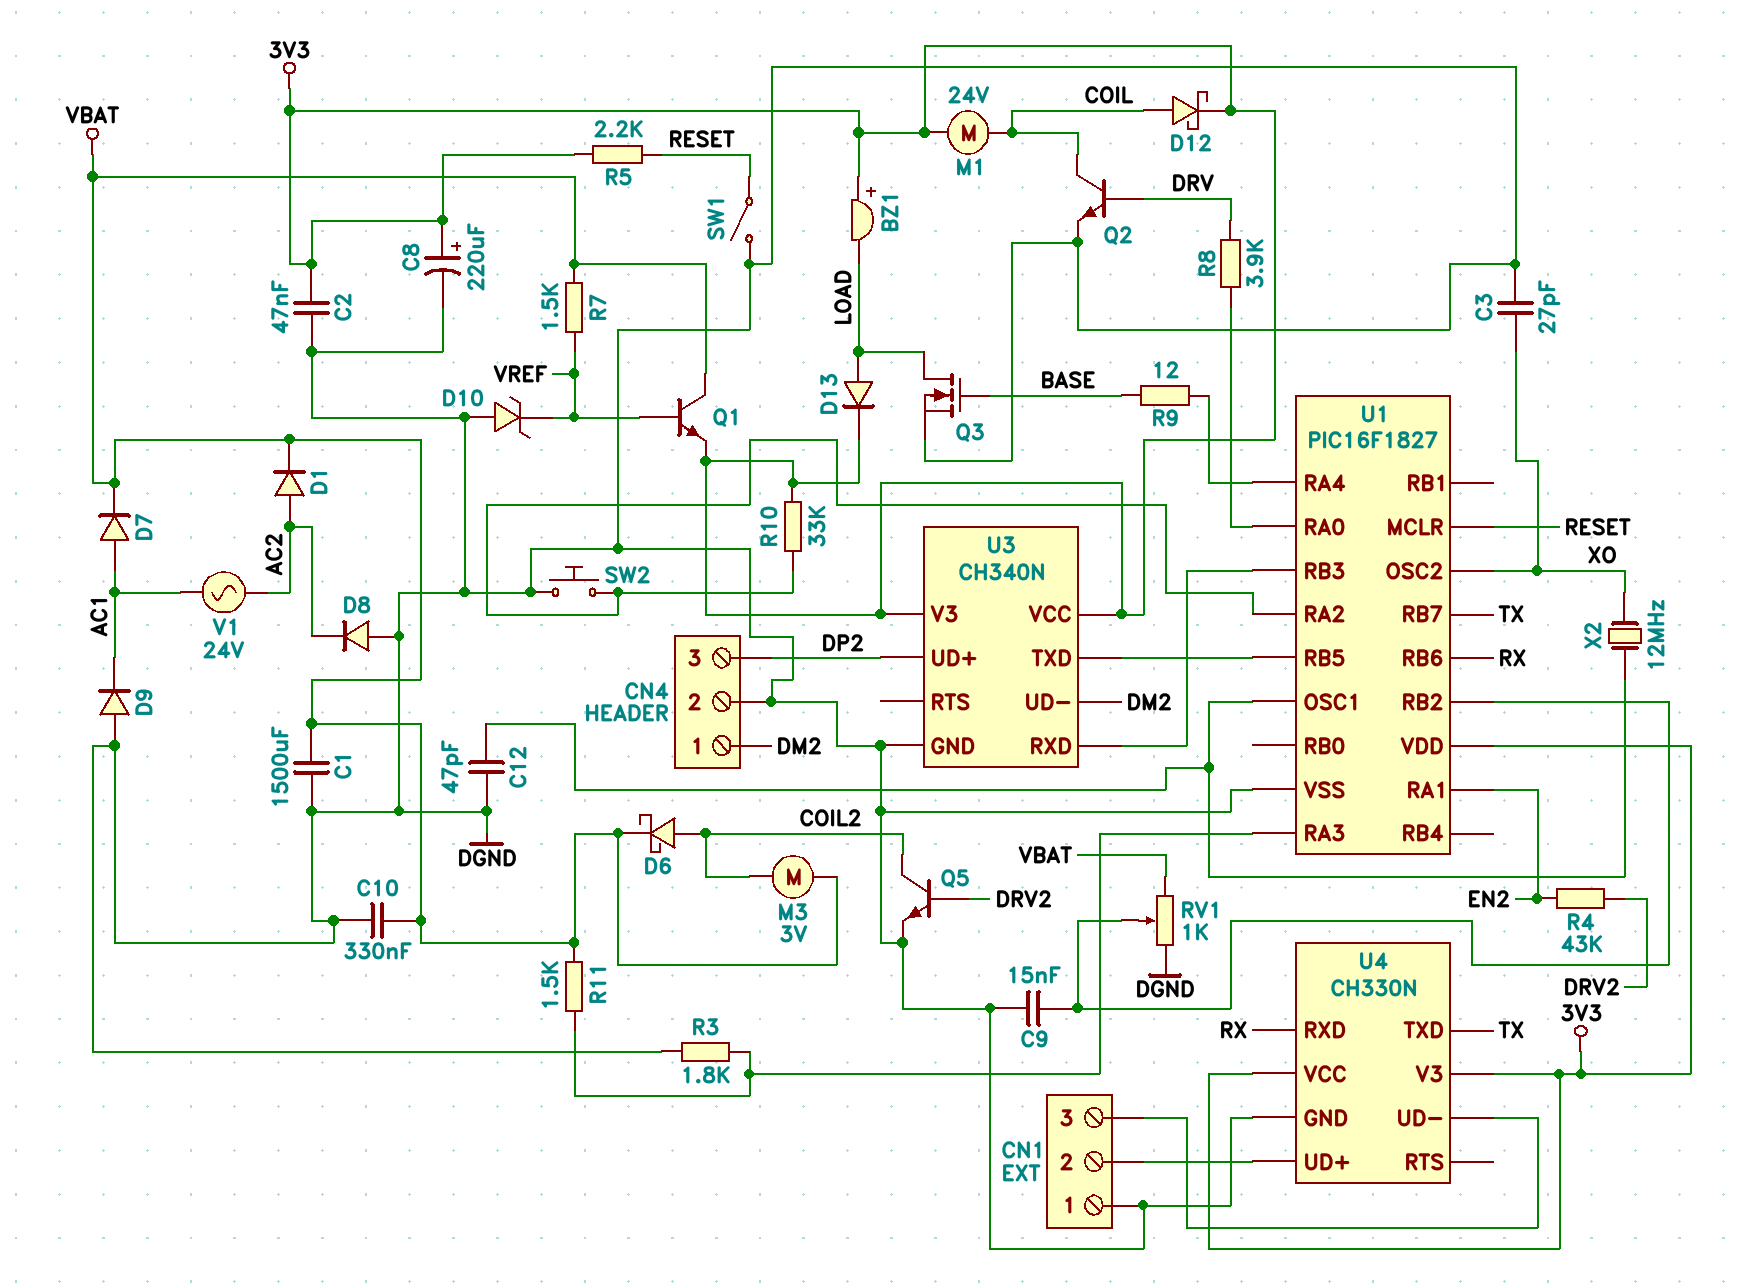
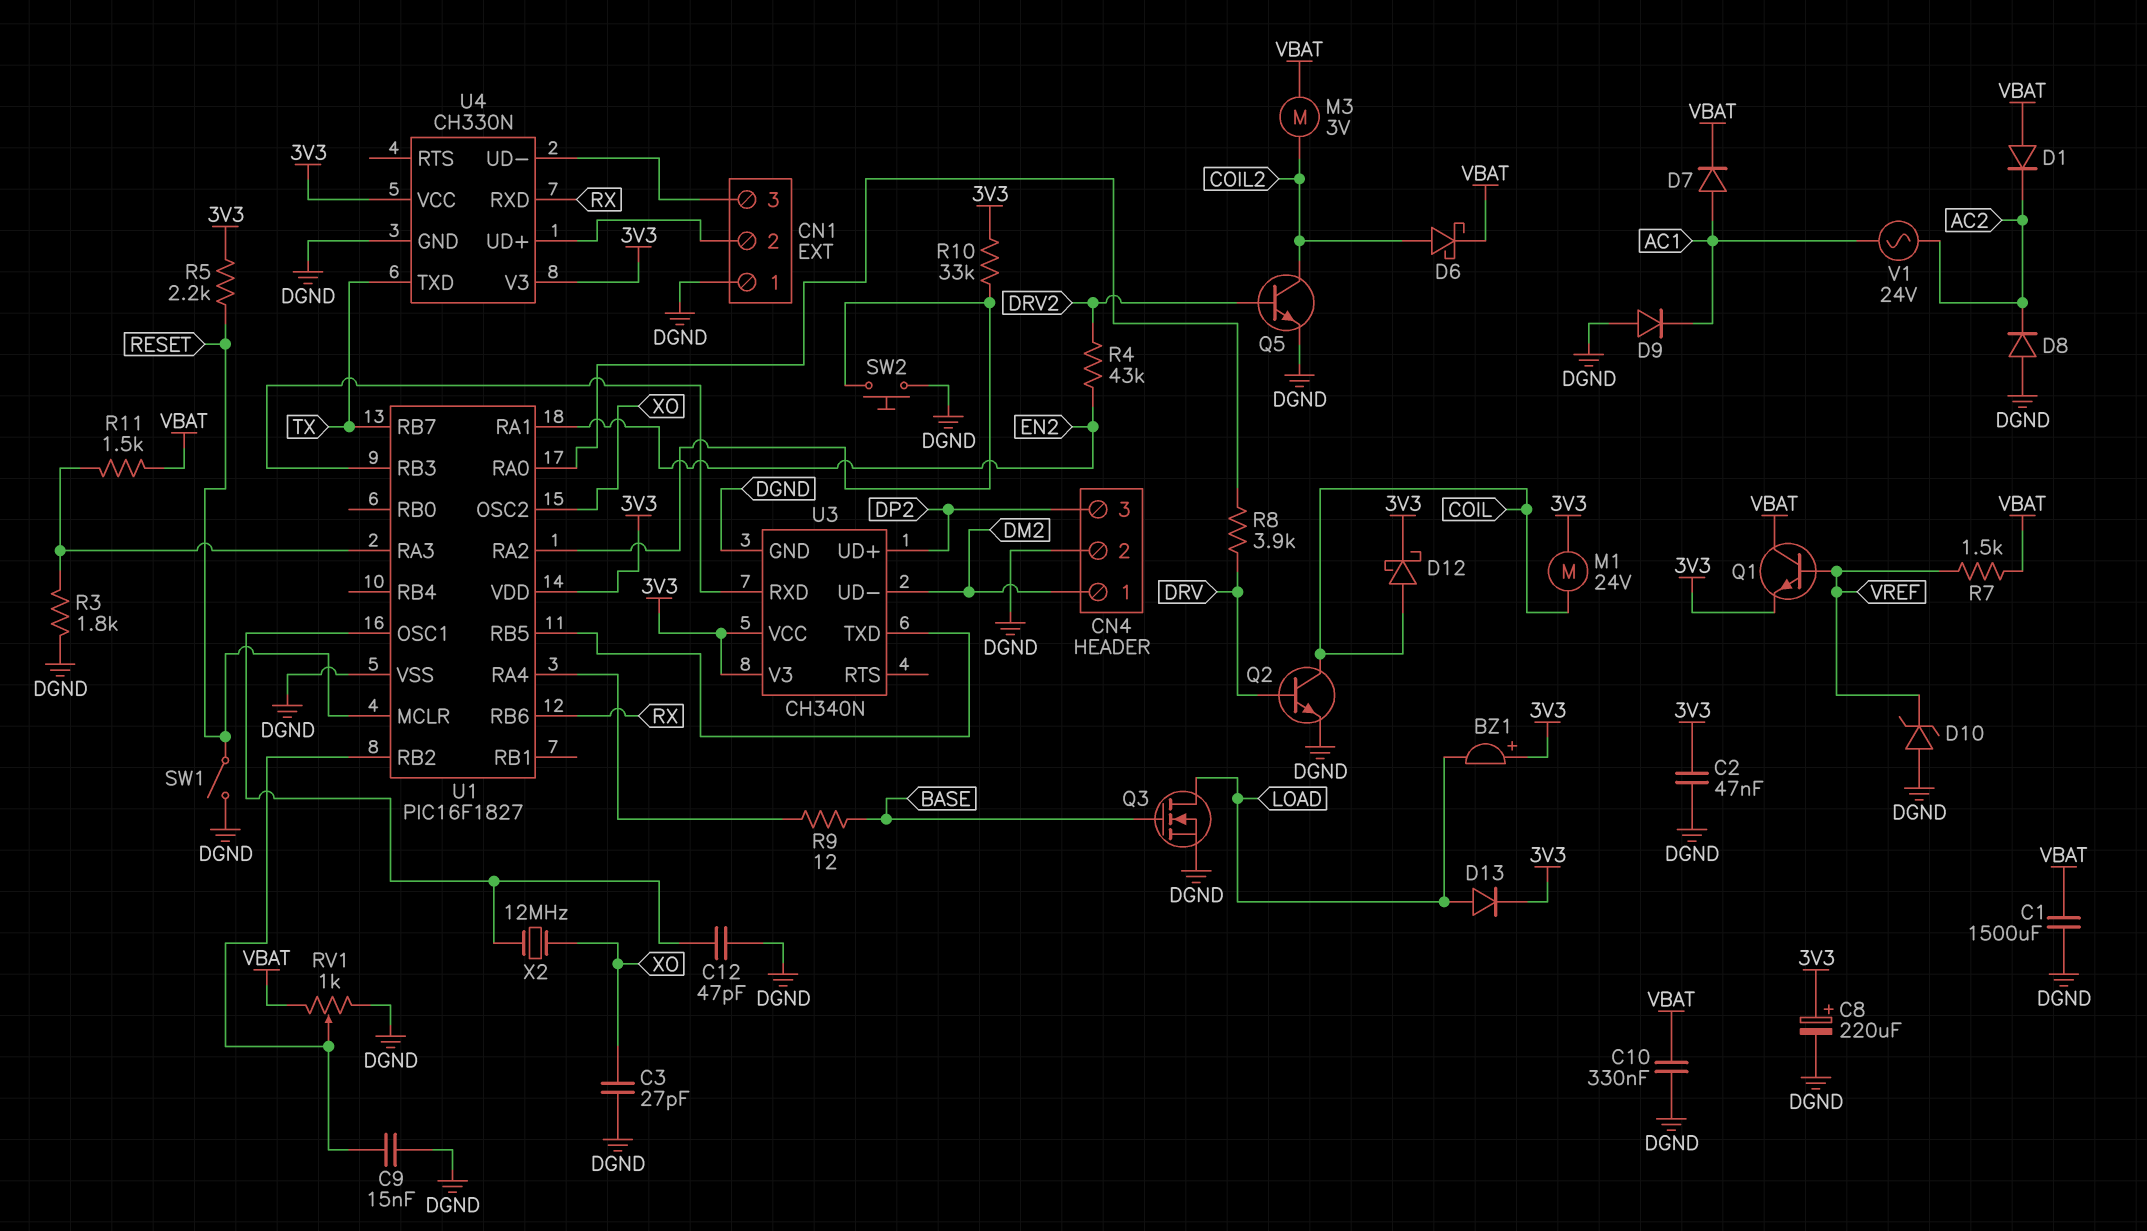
D1: diode (A AC2, K VBAT) -> diode (A VBAT, K AC2)

